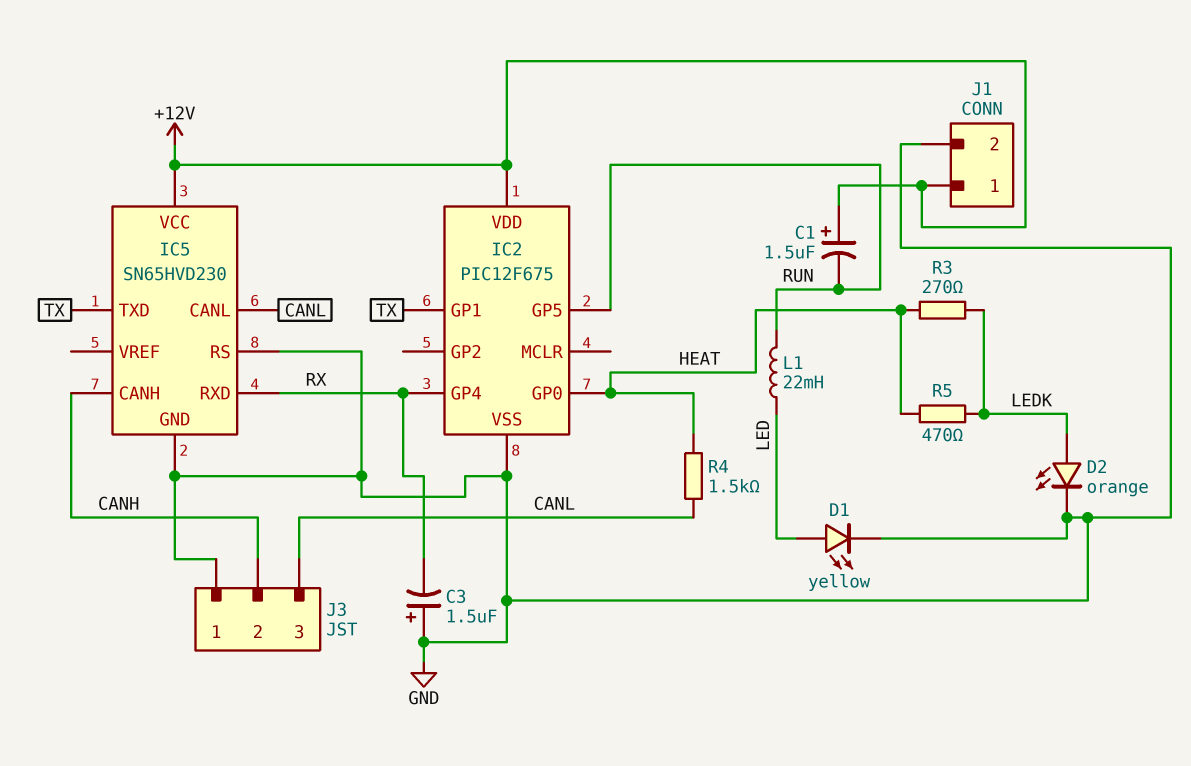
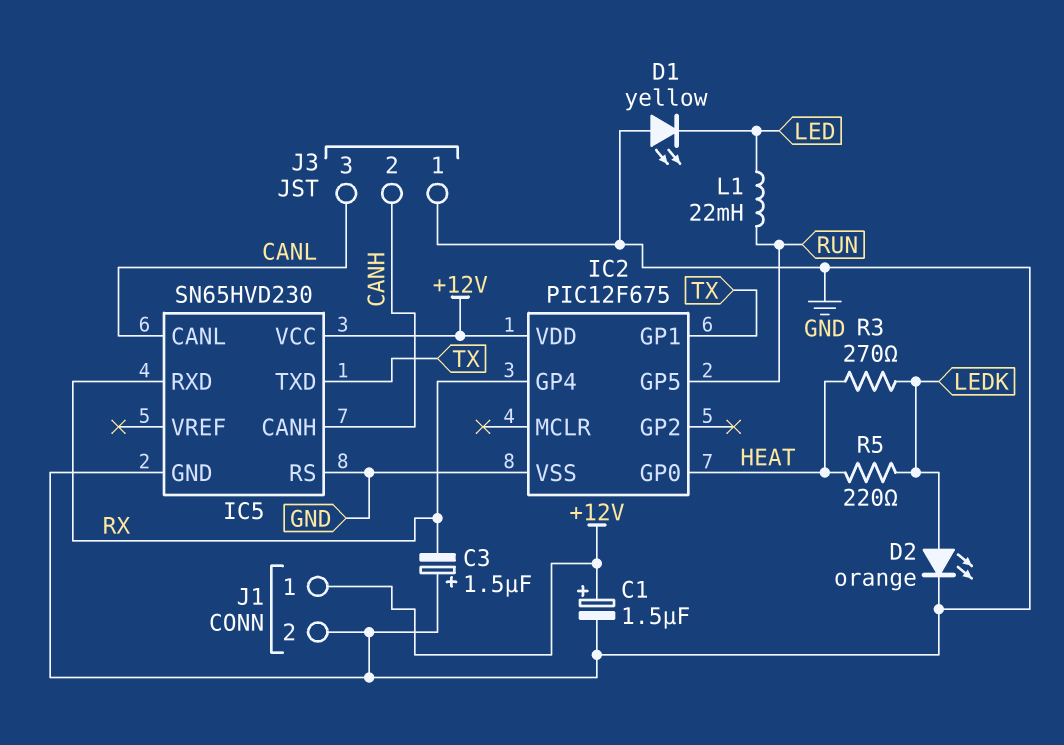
C1: 1.5uF (plus +12V, minus RUN) -> 1.5uF (plus +12V, minus GND)
D1: LED yellow (A LED, K GND) -> LED yellow (A GND, K LED)
R4: 1.5k (CANL, HEAT) -> none
R5: 470 (HEAT, LEDK) -> 220 (HEAT, LEDK)

